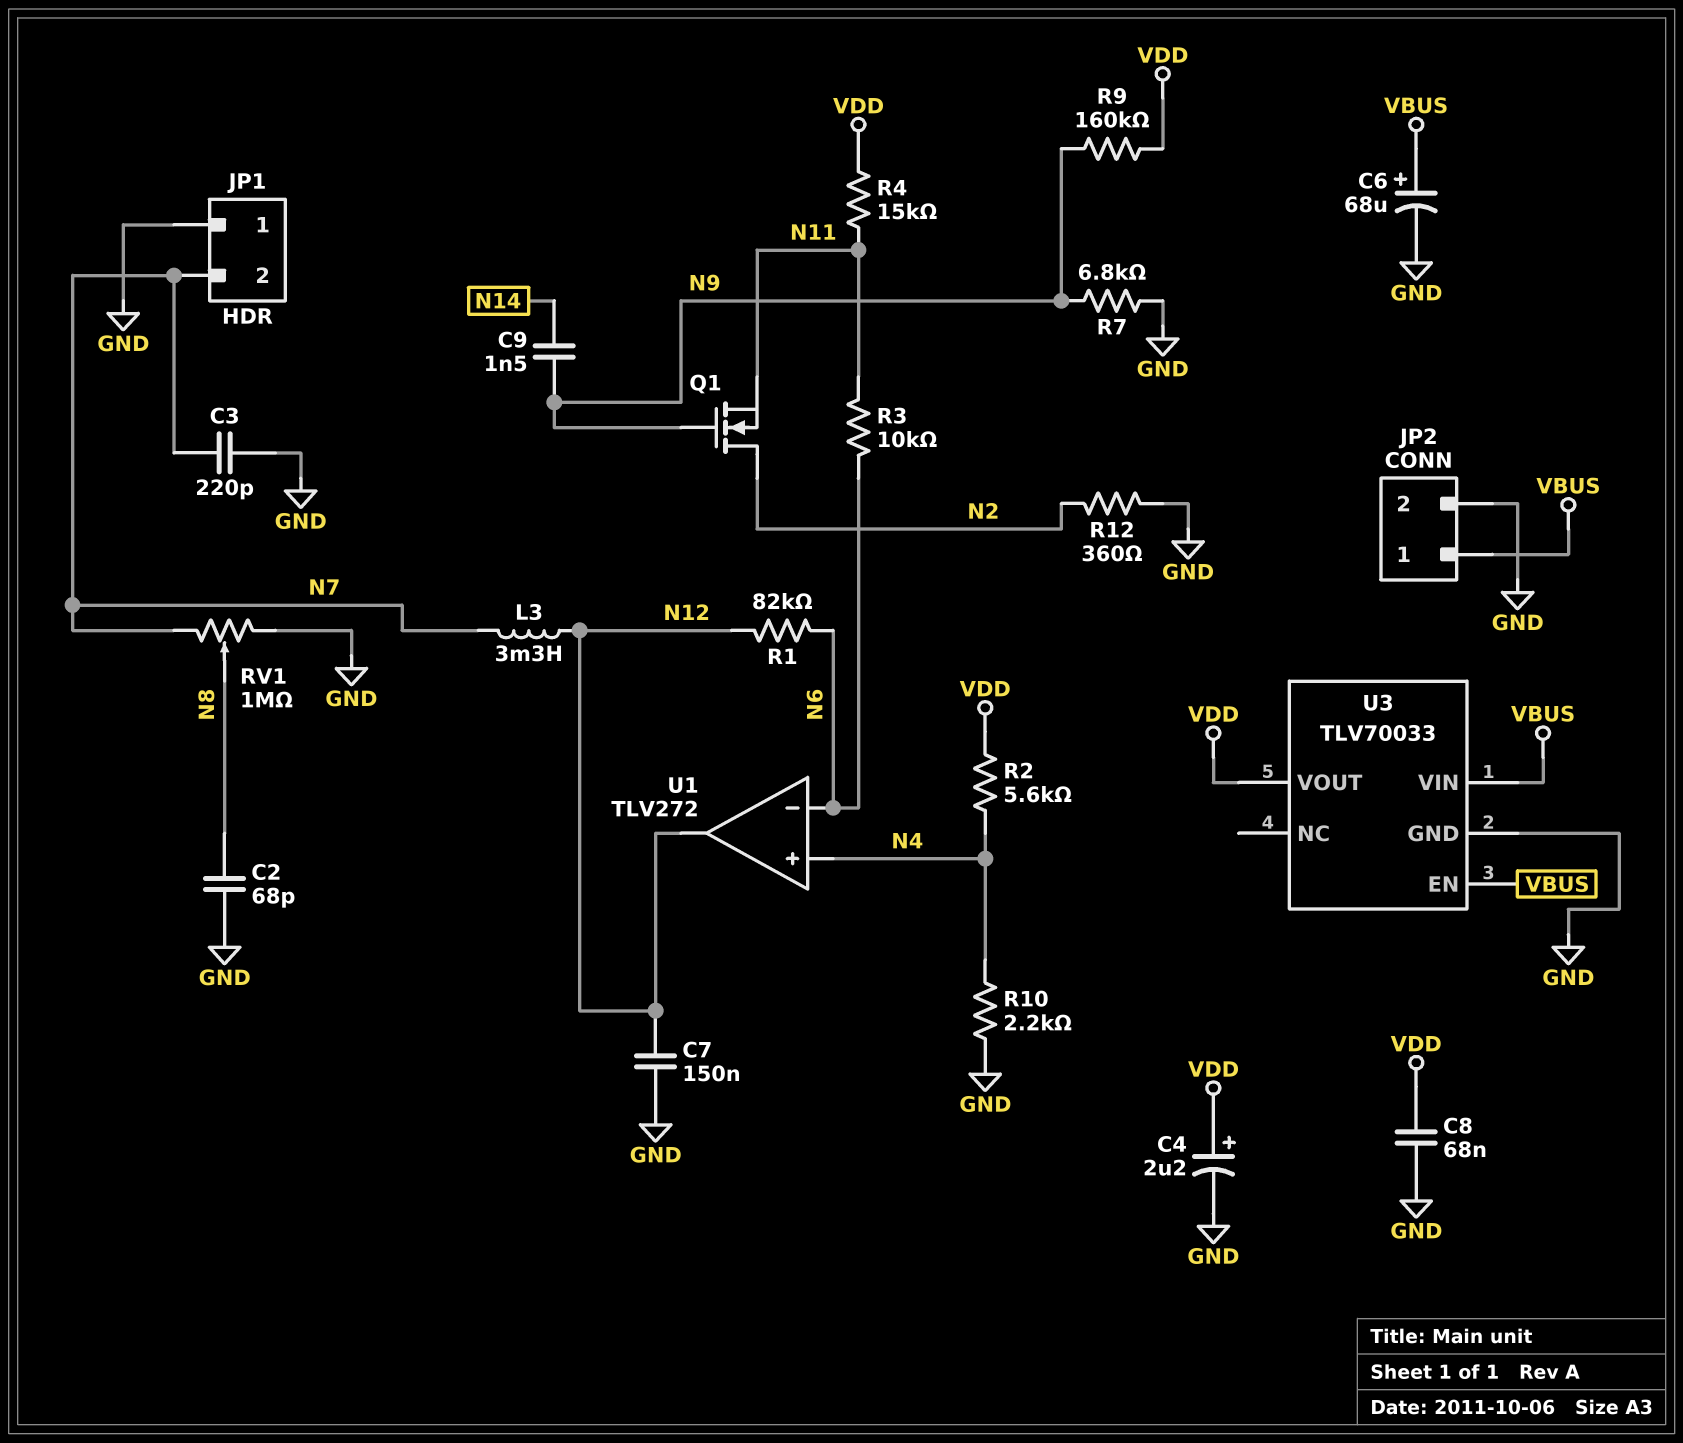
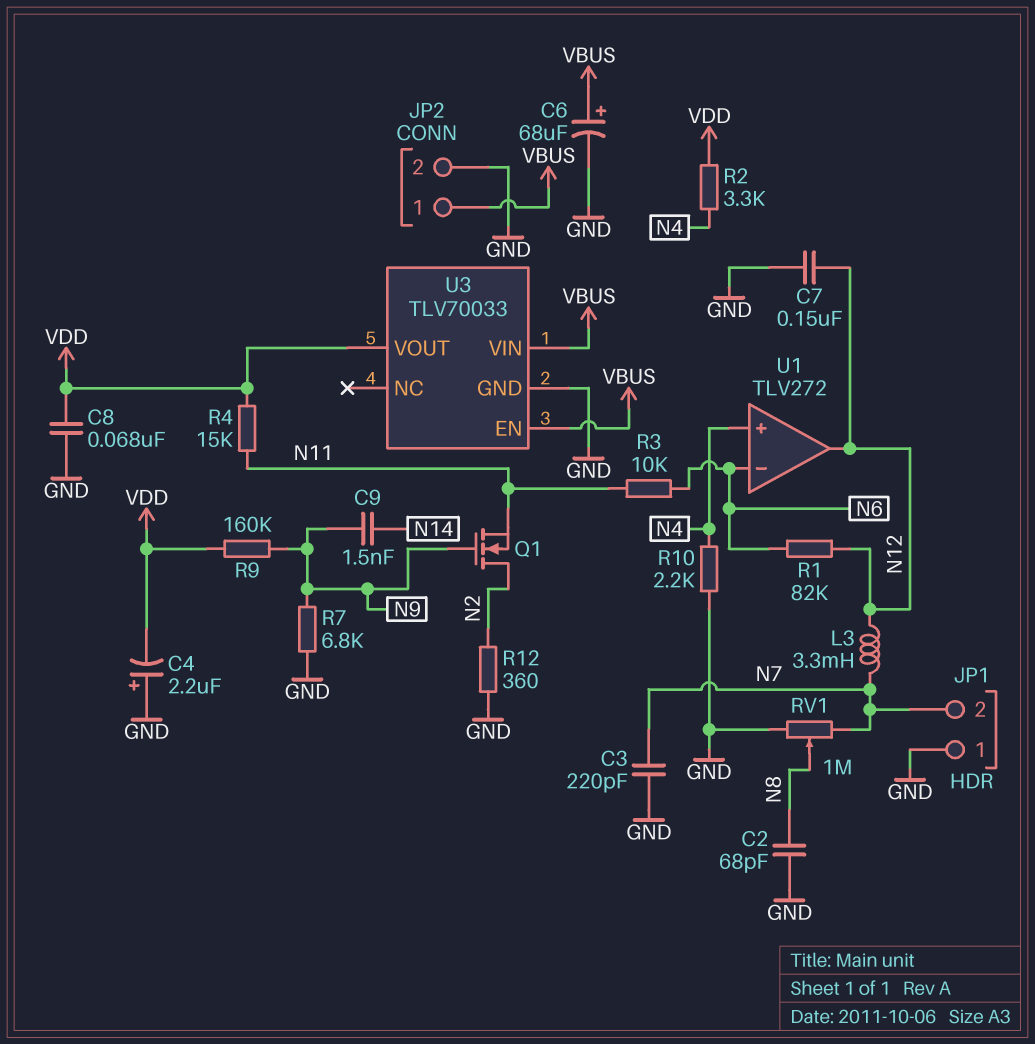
C4: 2.2uF (plus VDD, minus GND) -> 2.2uF (plus GND, minus VDD)
R2: 5.6k (N4, VDD) -> 3.3k (N4, VDD)

